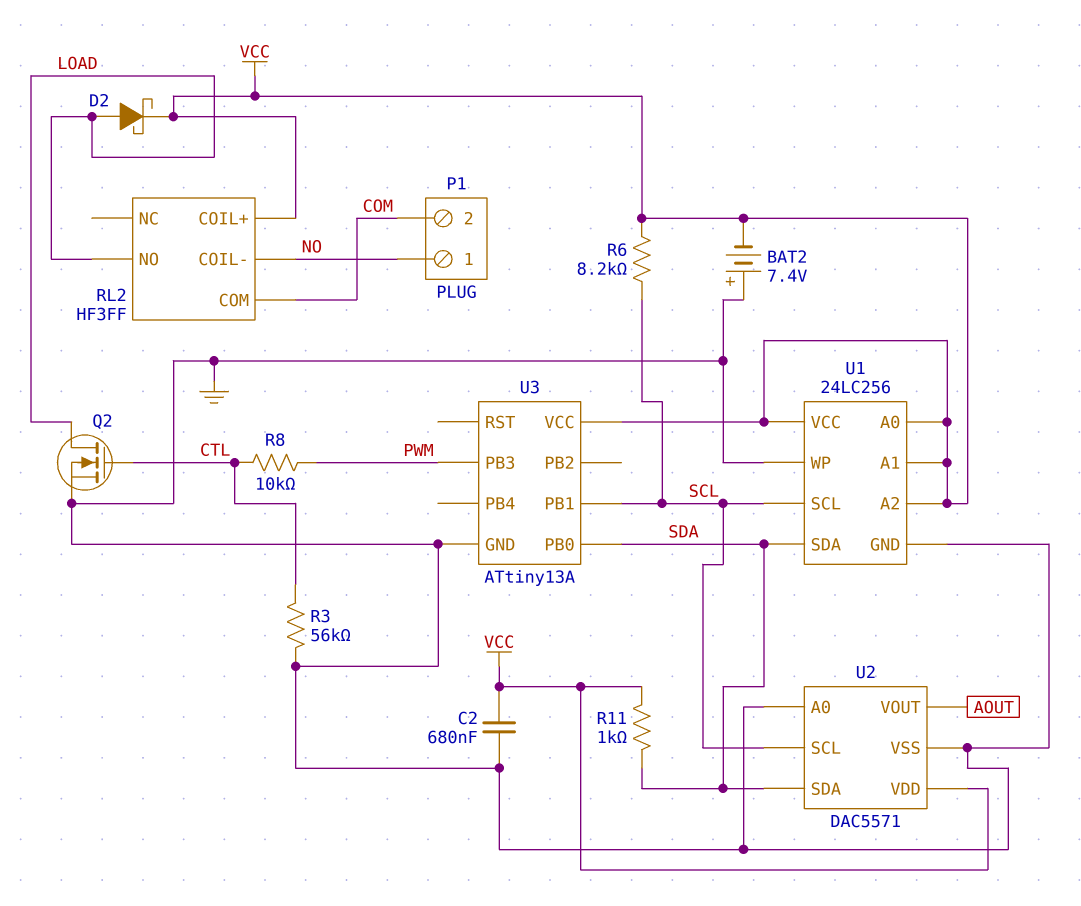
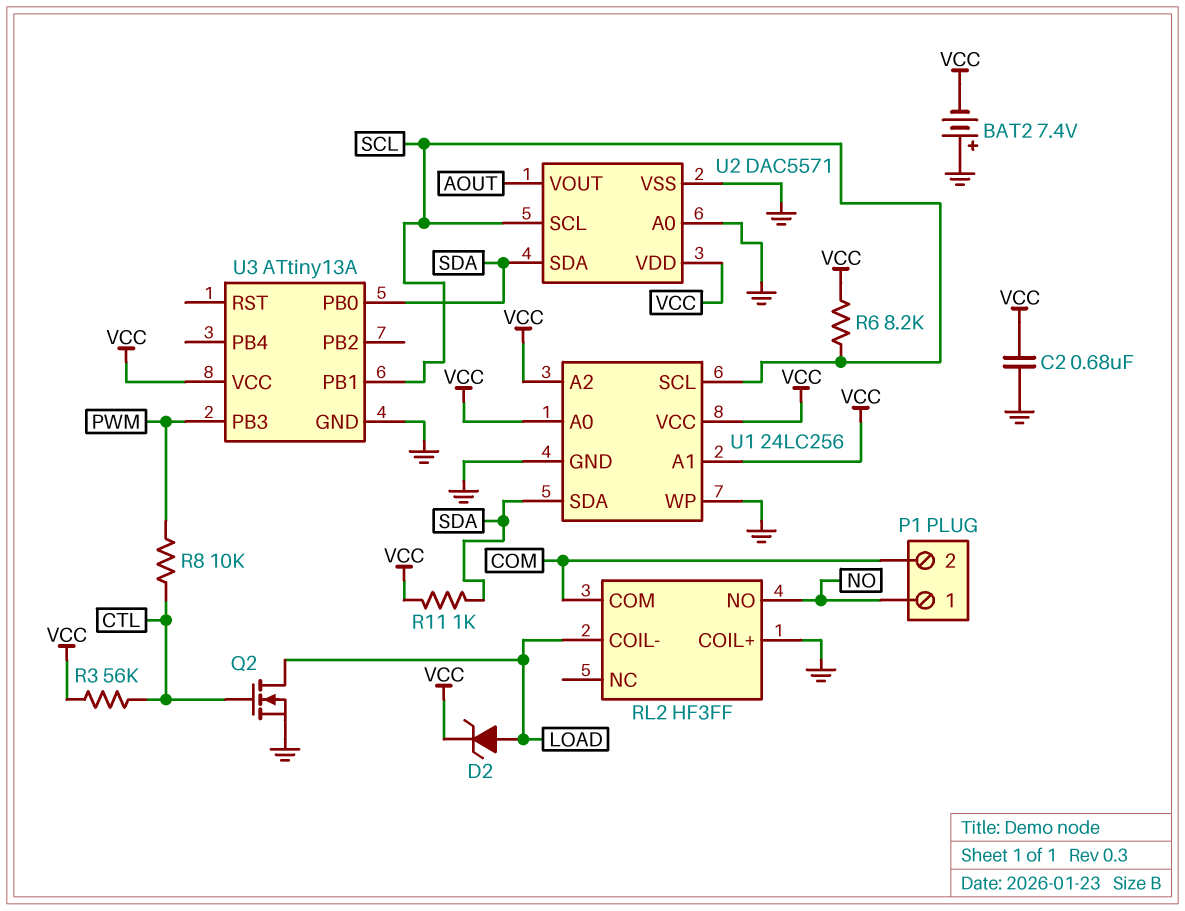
D2: schottky (A LOAD, K VCC) -> zener (A LOAD, K VCC)
R3: 56k (CTL, GND) -> 56k (CTL, VCC)
RL2 pin COIL+: VCC -> GND
RL2 pin COIL-: NO -> LOAD
RL2 pin NO: LOAD -> NO

